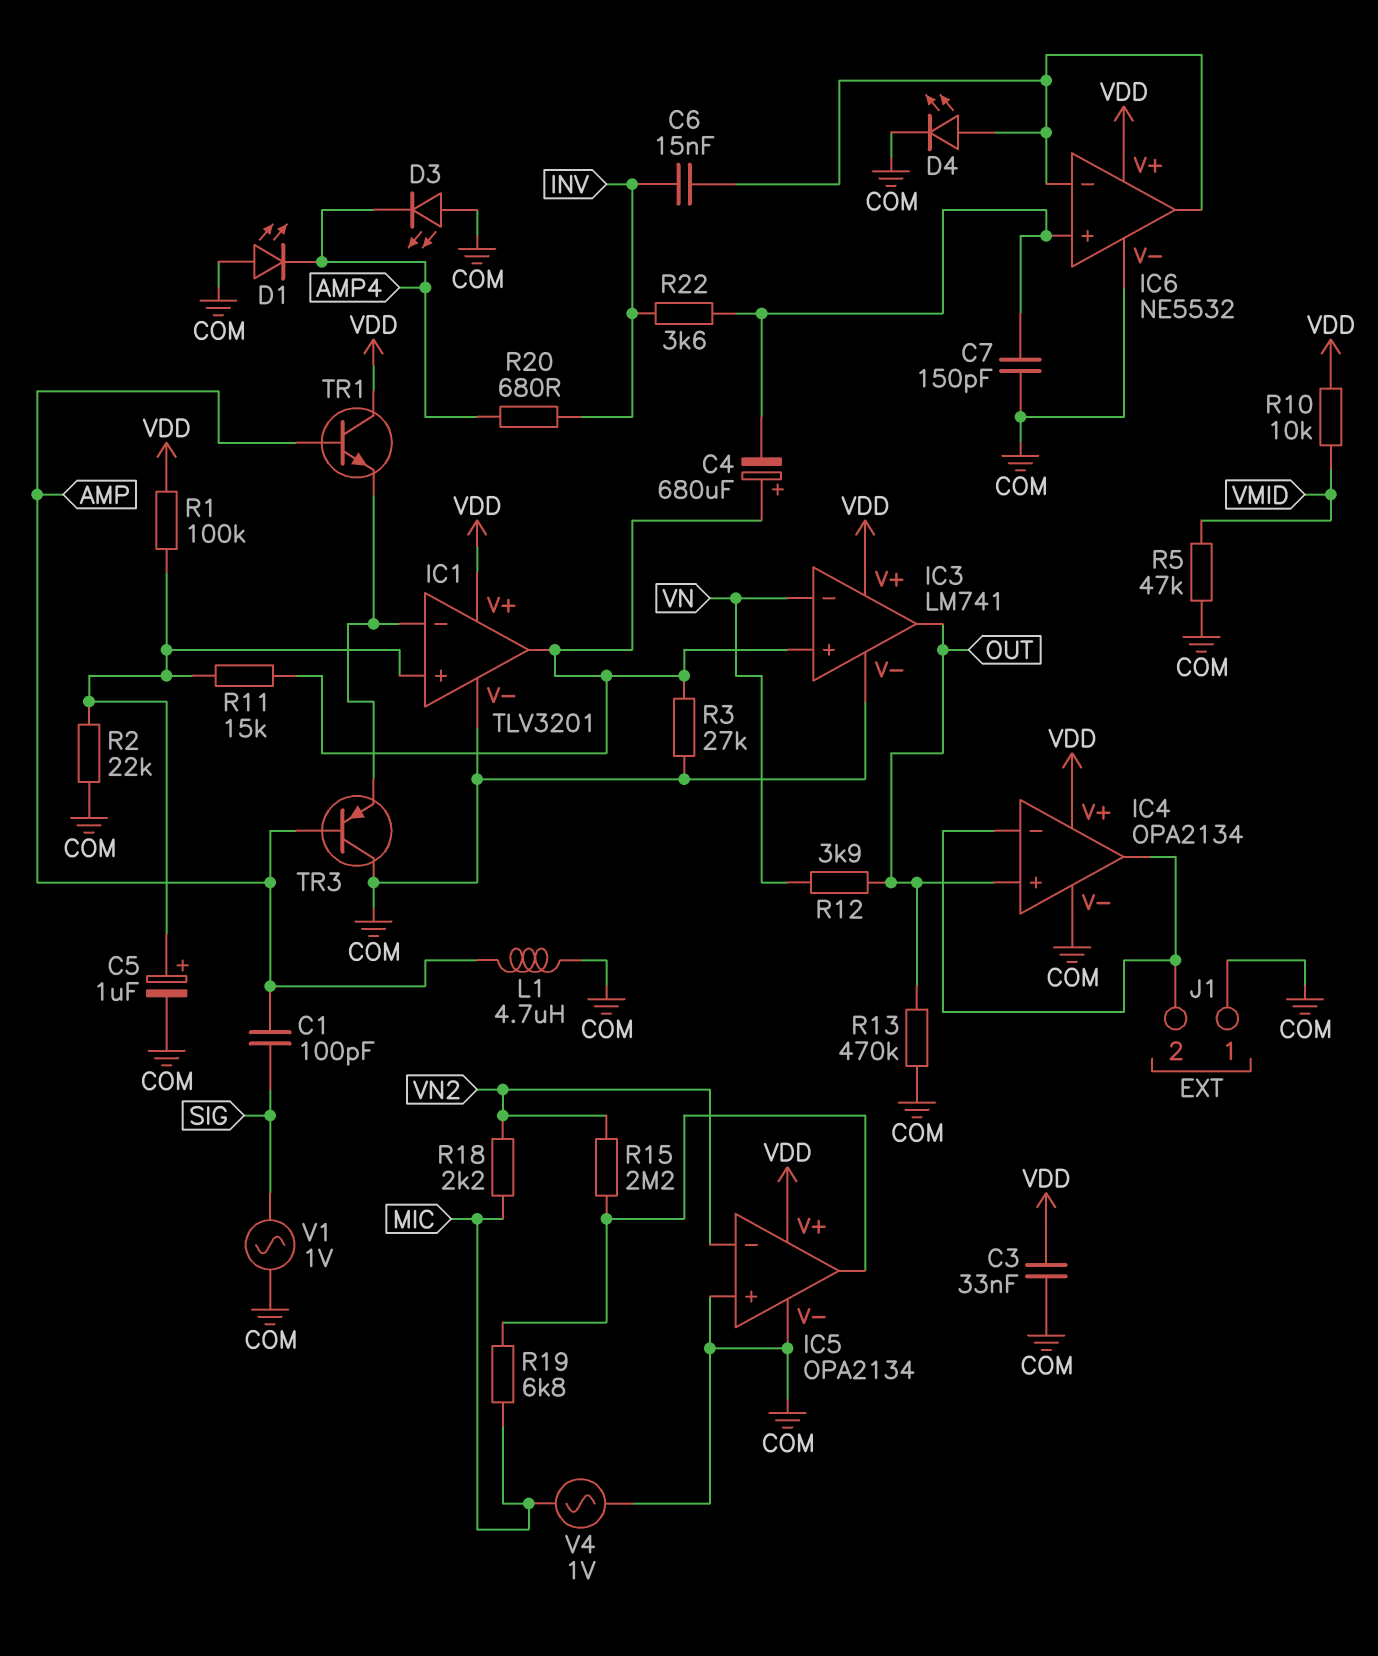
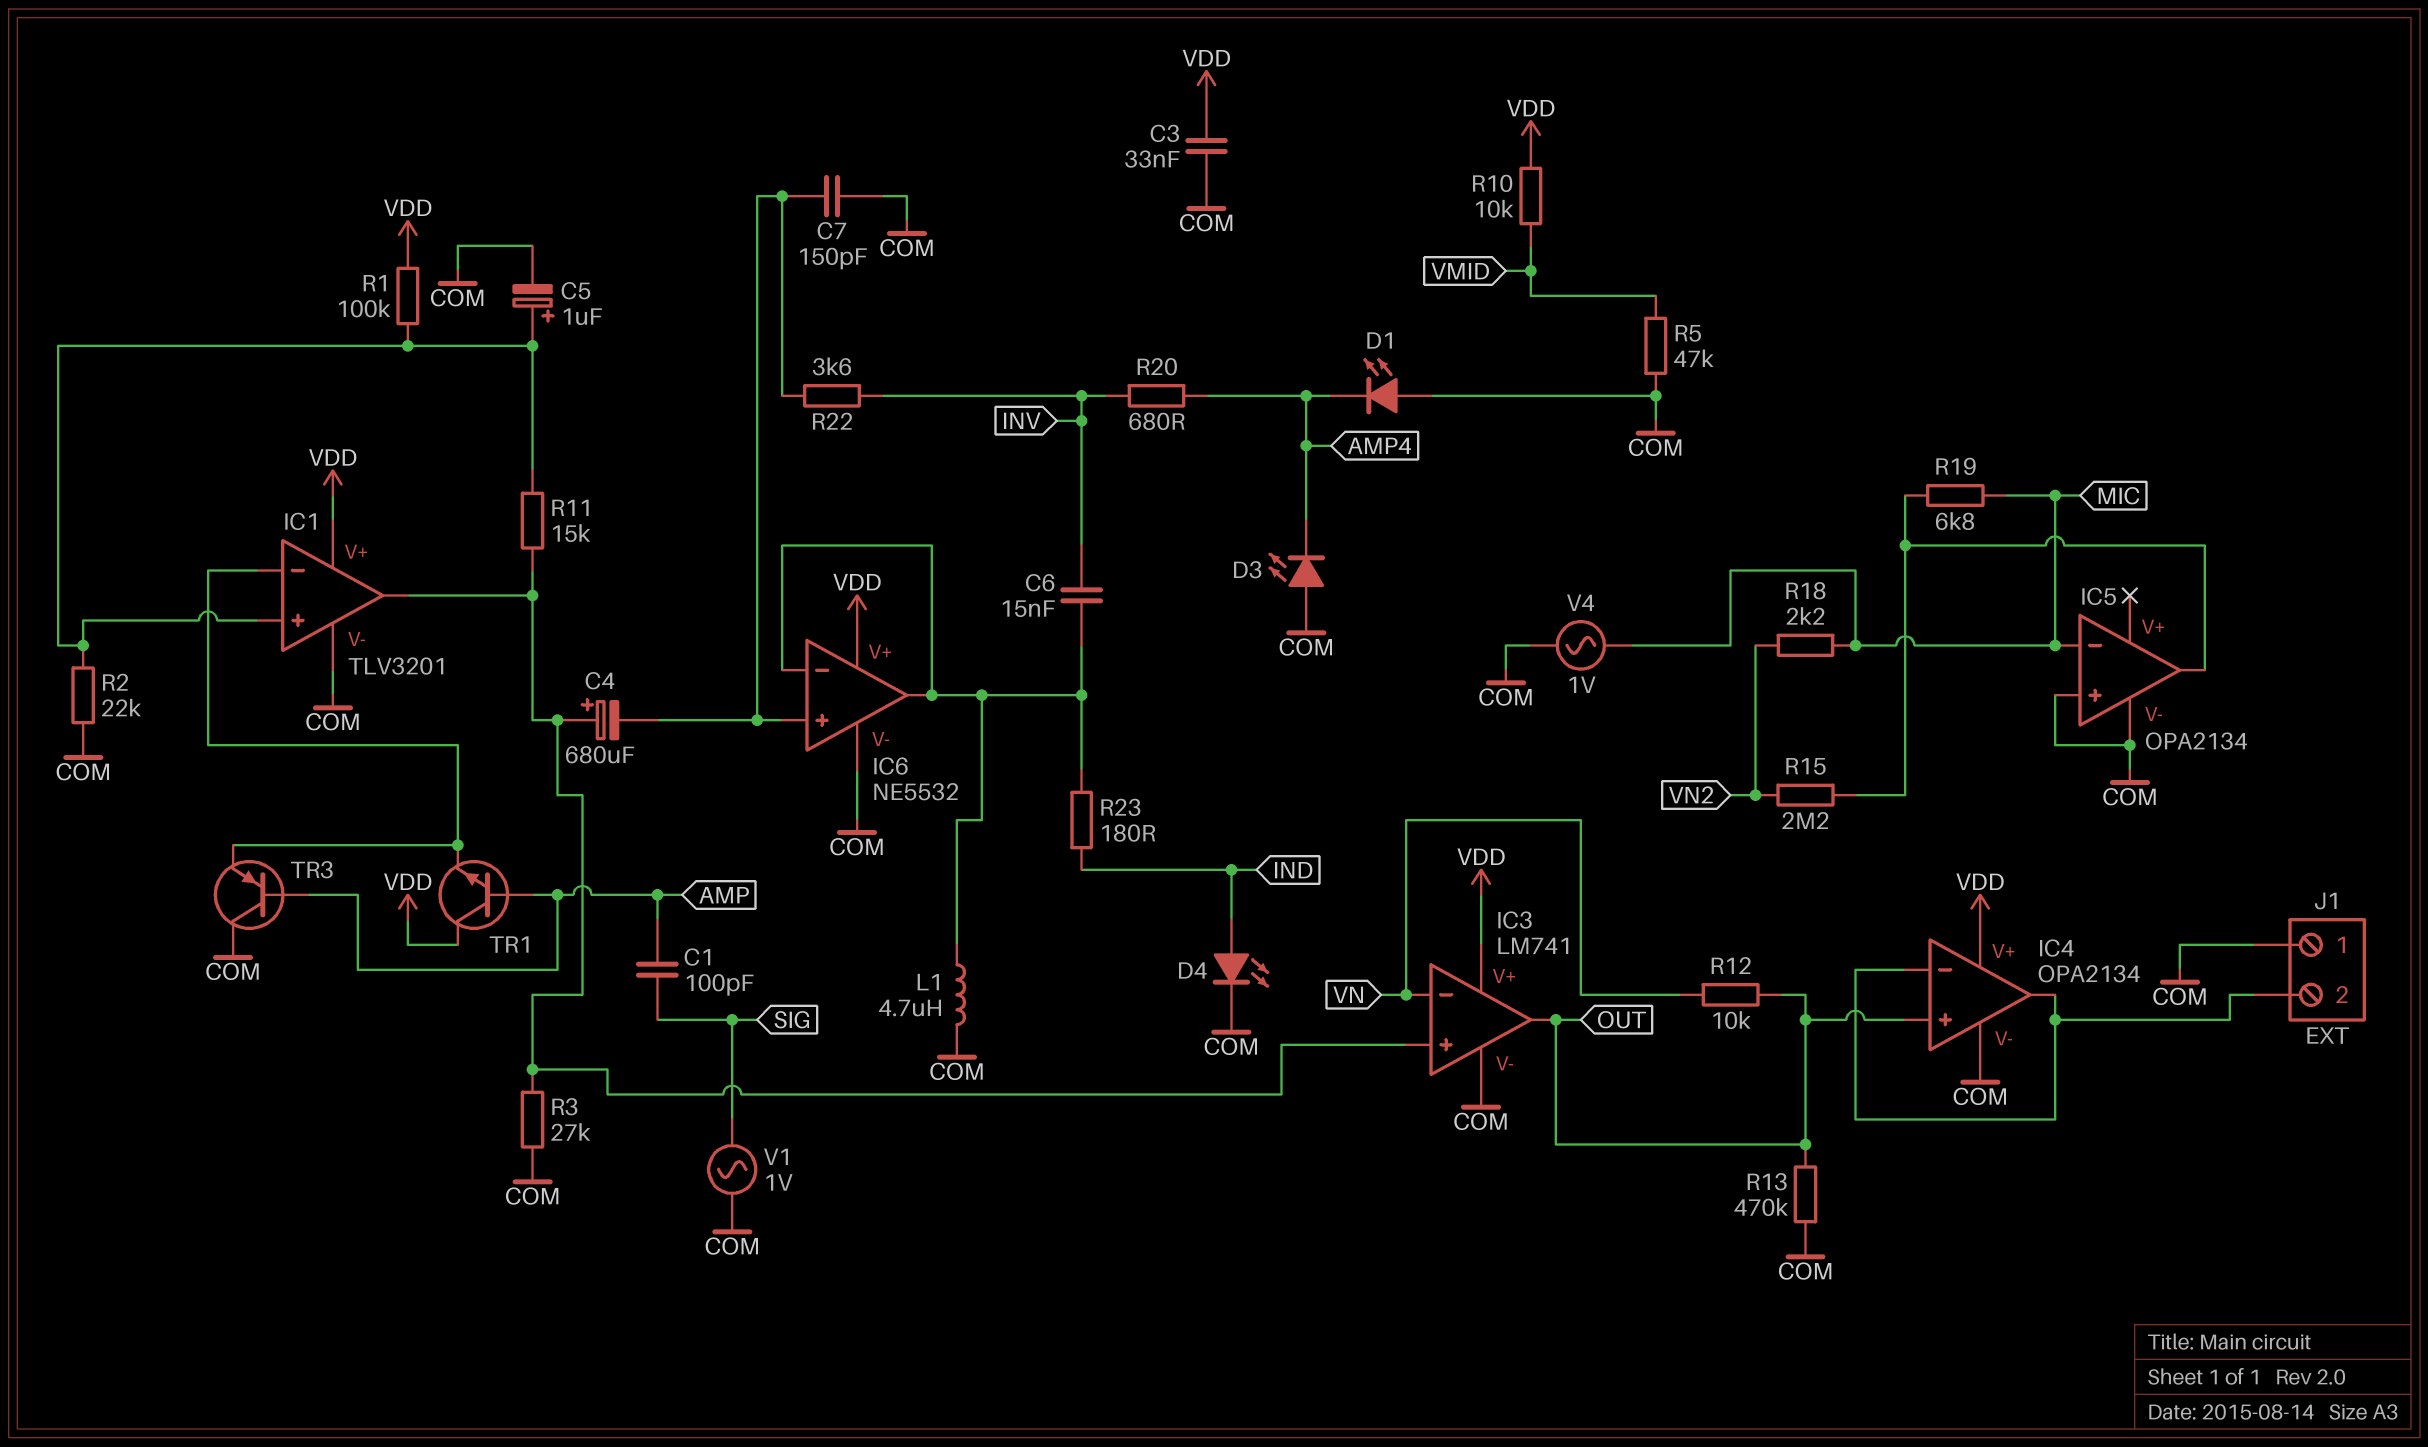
D4: LED (A IC6/in-, K COM) -> LED (A IND, K COM)
IC5 pin V+: VDD -> none
IC5 pin in-: VN2 -> MIC
L1: 4.7uH (AMP, COM) -> 4.7uH (COM, IC6/in-)
R12: 3.9k (OUT, VN) -> 10k (OUT, VN)
R23: none -> 180 (IC6/in-, IND)

